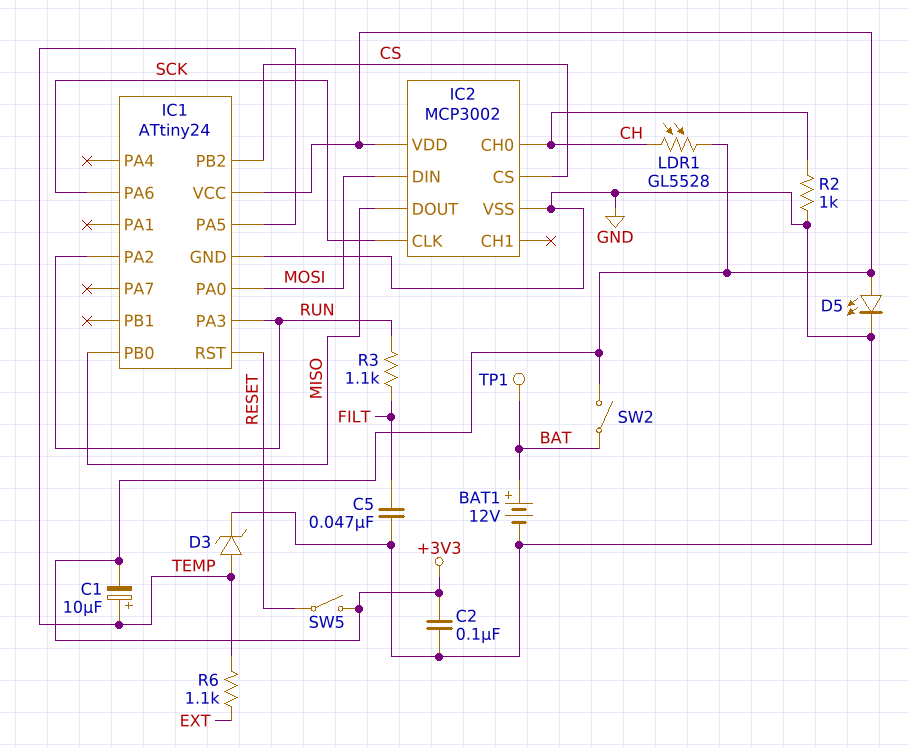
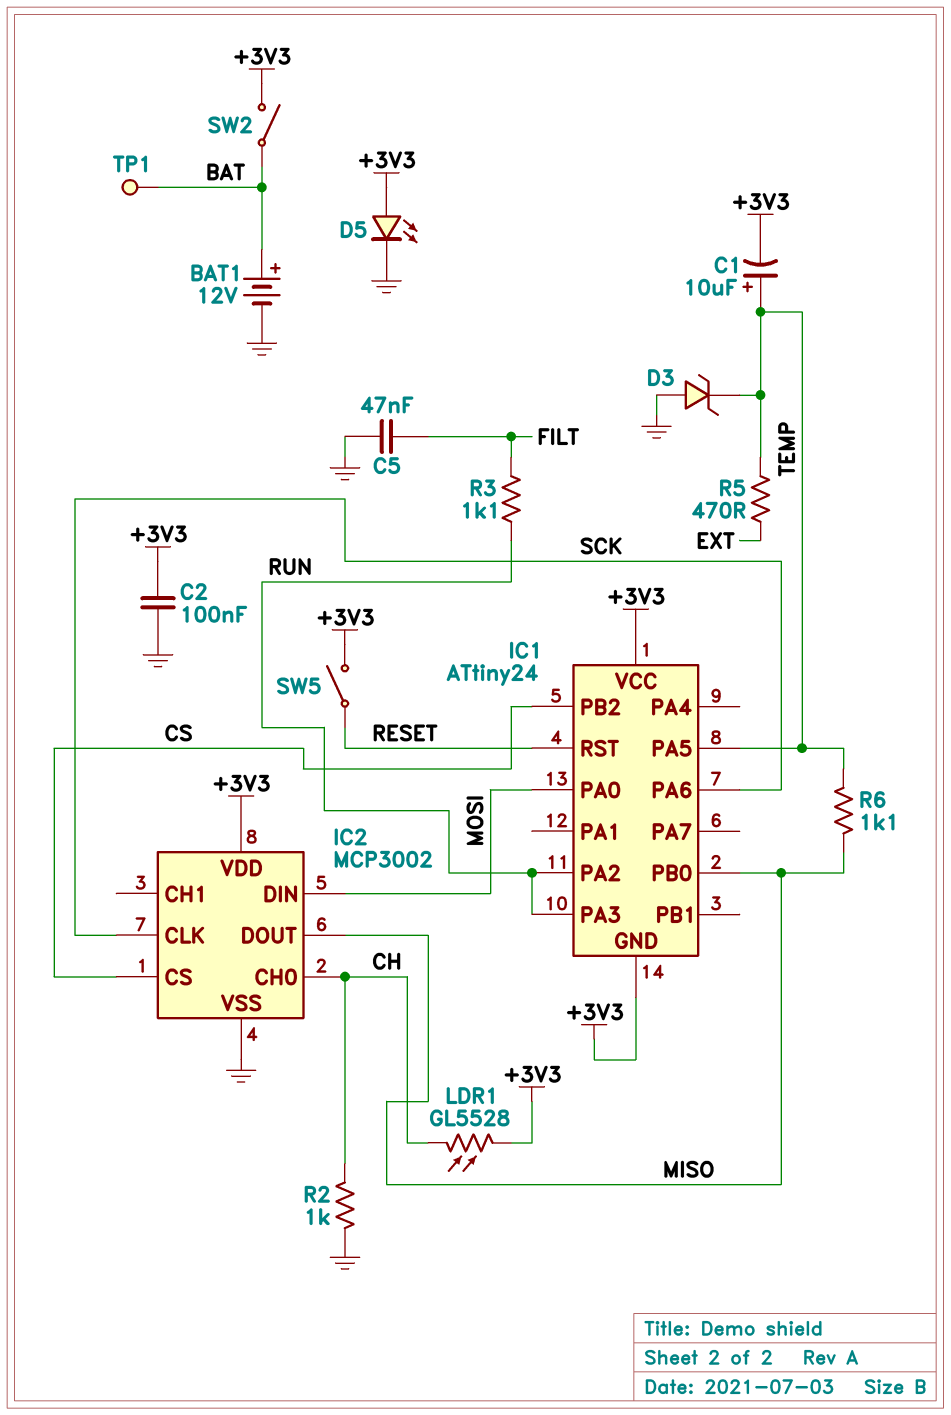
D3: zener (A TEMP, K GND) -> zener (A GND, K TEMP)
IC1 pin GND: GND -> +3V3
R5: none -> 470 (EXT, TEMP)
R6: 1.1k (EXT, TEMP) -> 1.1k (MISO, TEMP)

